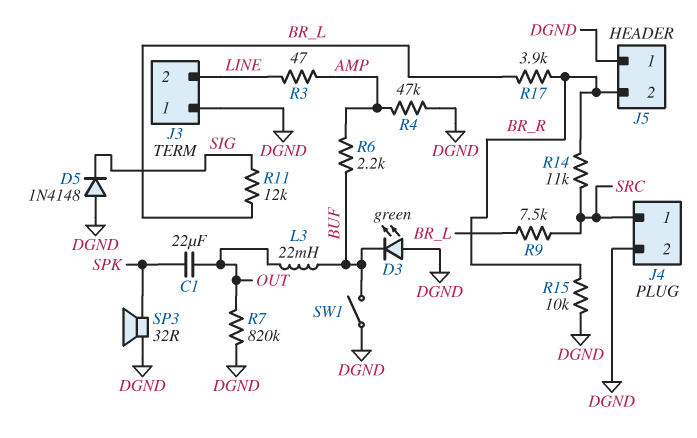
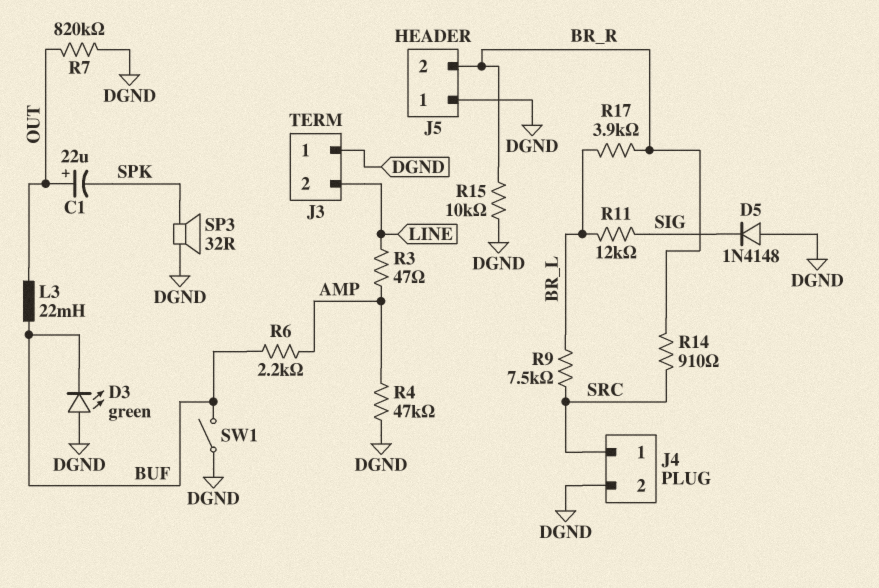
C1: 22uF (OUT, SPK) -> 22uF (plus OUT, minus SPK)
R14: 11k (BR_R, SRC) -> 910 (BR_R, SRC)

